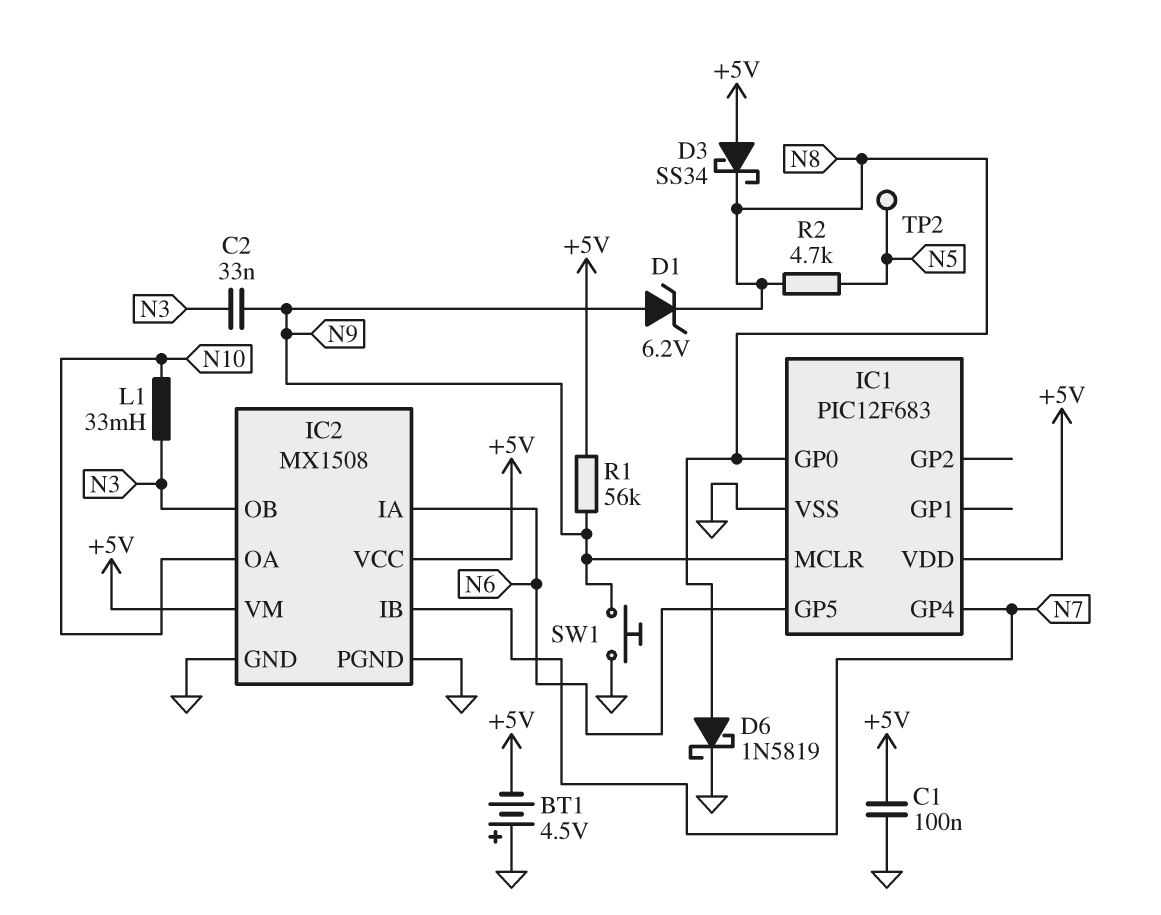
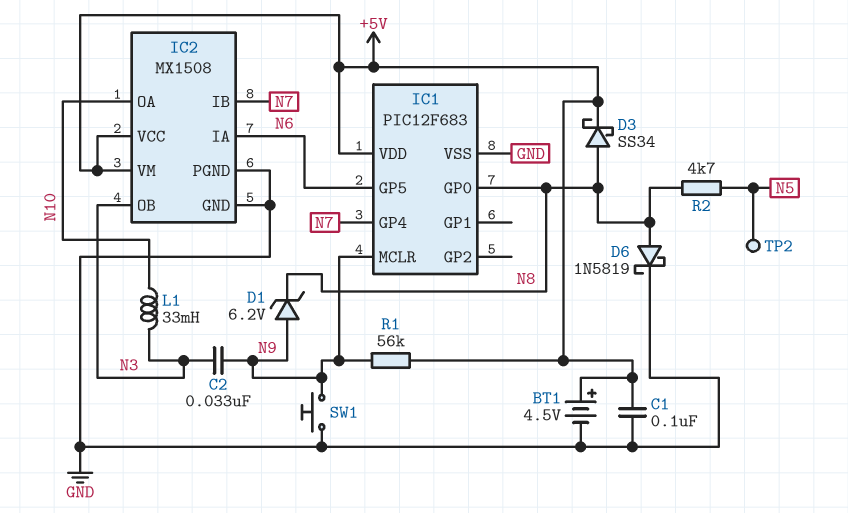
BT1: 4.5V (plus GND, minus +5V) -> 4.5V (plus +5V, minus GND)
D3: schottky SS34 (A +5V, K N8) -> schottky SS34 (A N8, K +5V)

